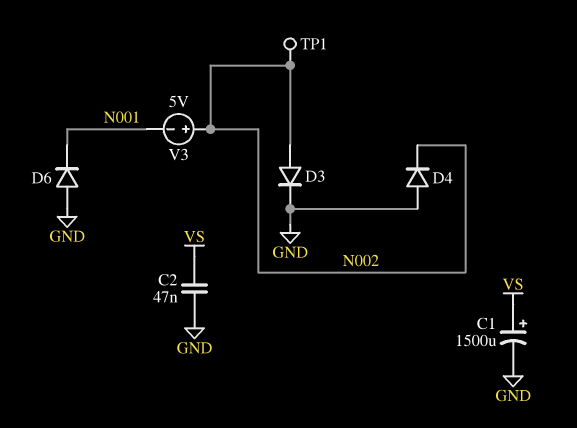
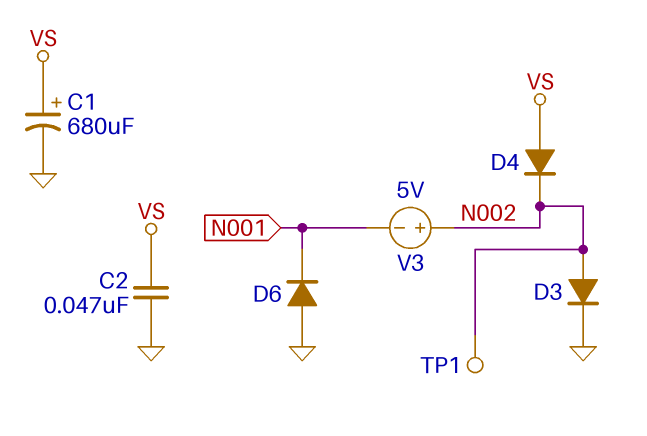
C1: 1500uF (plus VS, minus GND) -> 680uF (plus VS, minus GND)
D4: diode (A GND, K N002) -> diode (A VS, K N002)

